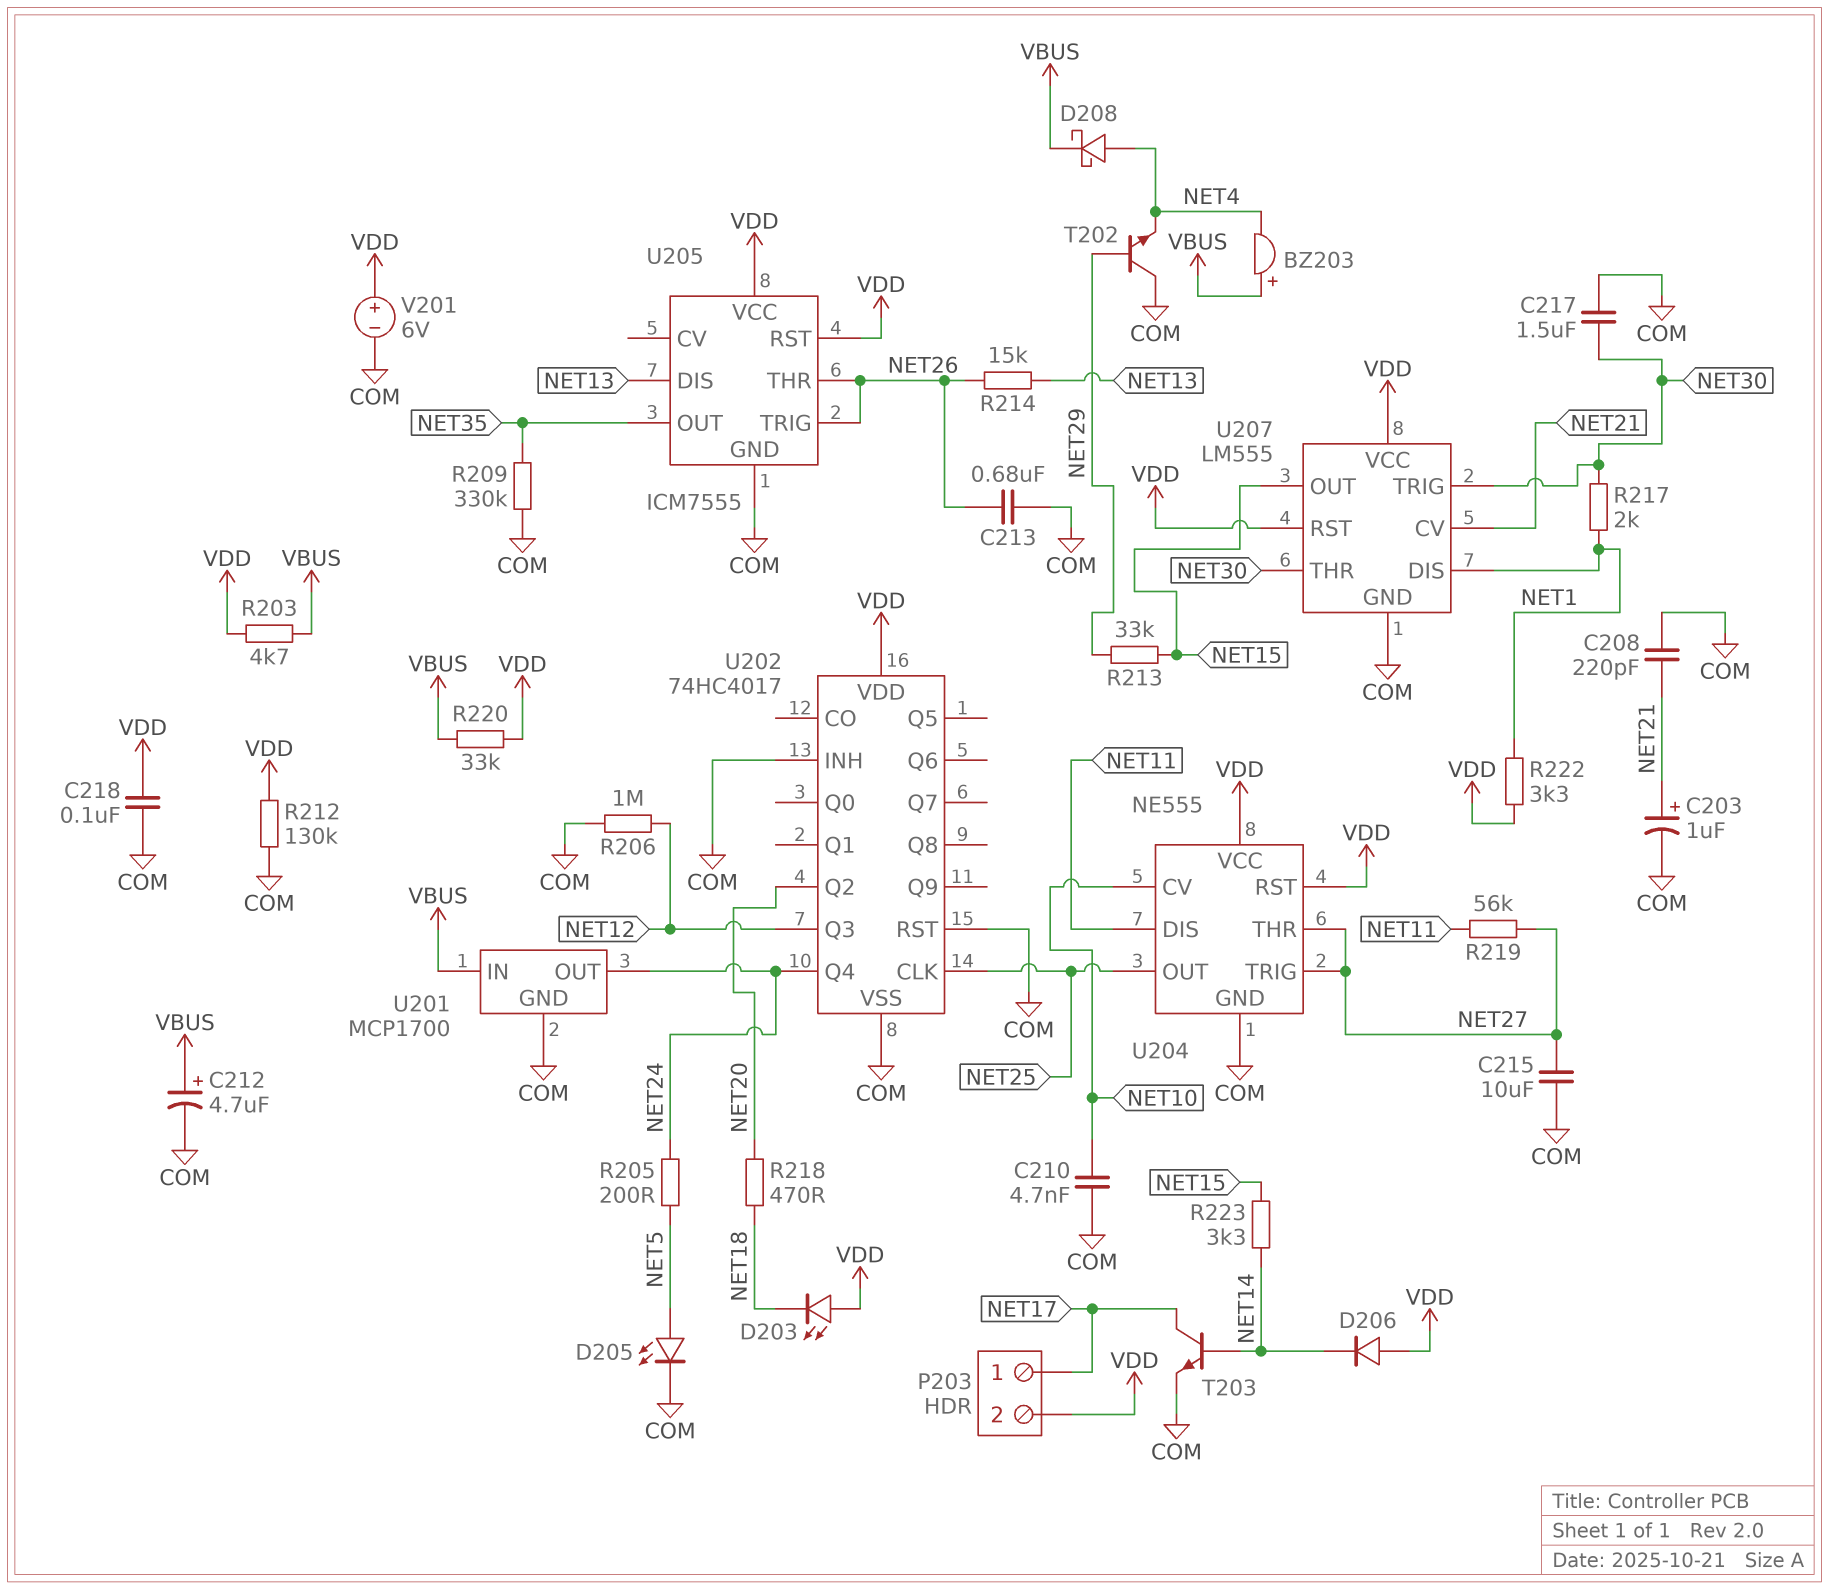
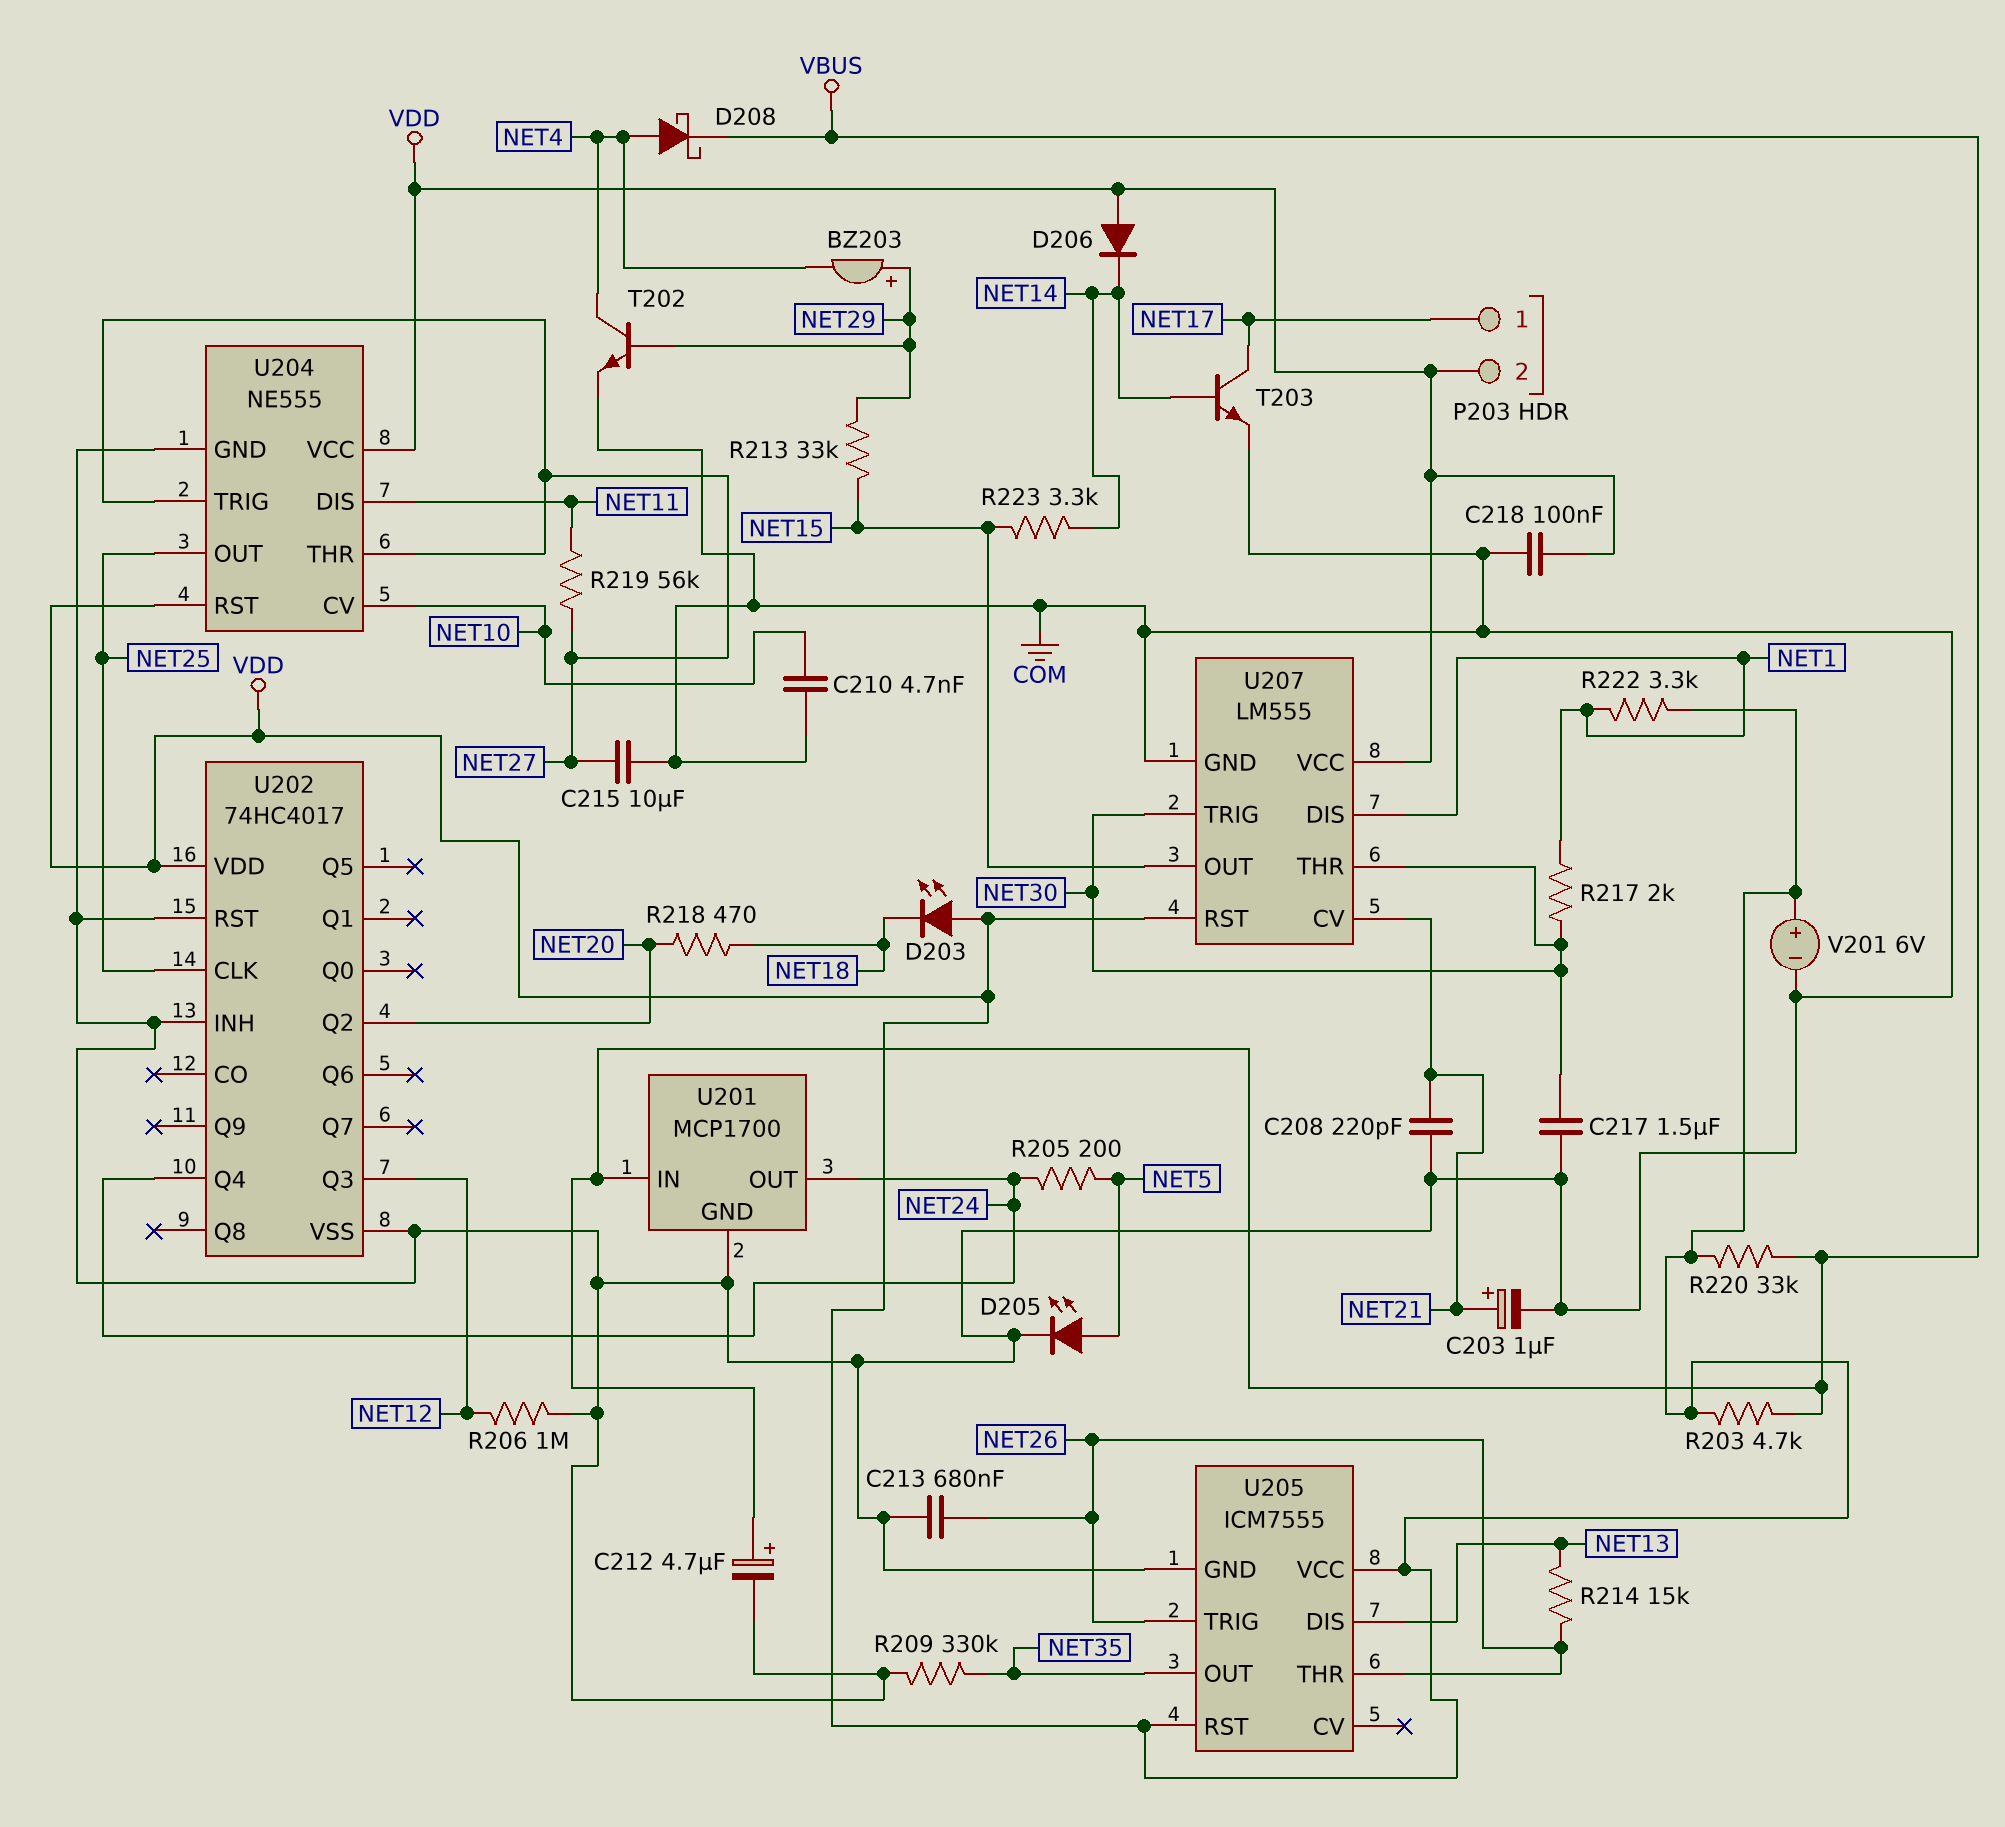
BZ203: buzzer (plus VBUS, minus NET4) -> buzzer (plus NET29, minus NET4)
R212: 130k (COM, VDD) -> none
T202: NPN (B NET29, C COM, E NET4) -> NPN (B NET29, C NET4, E COM)

